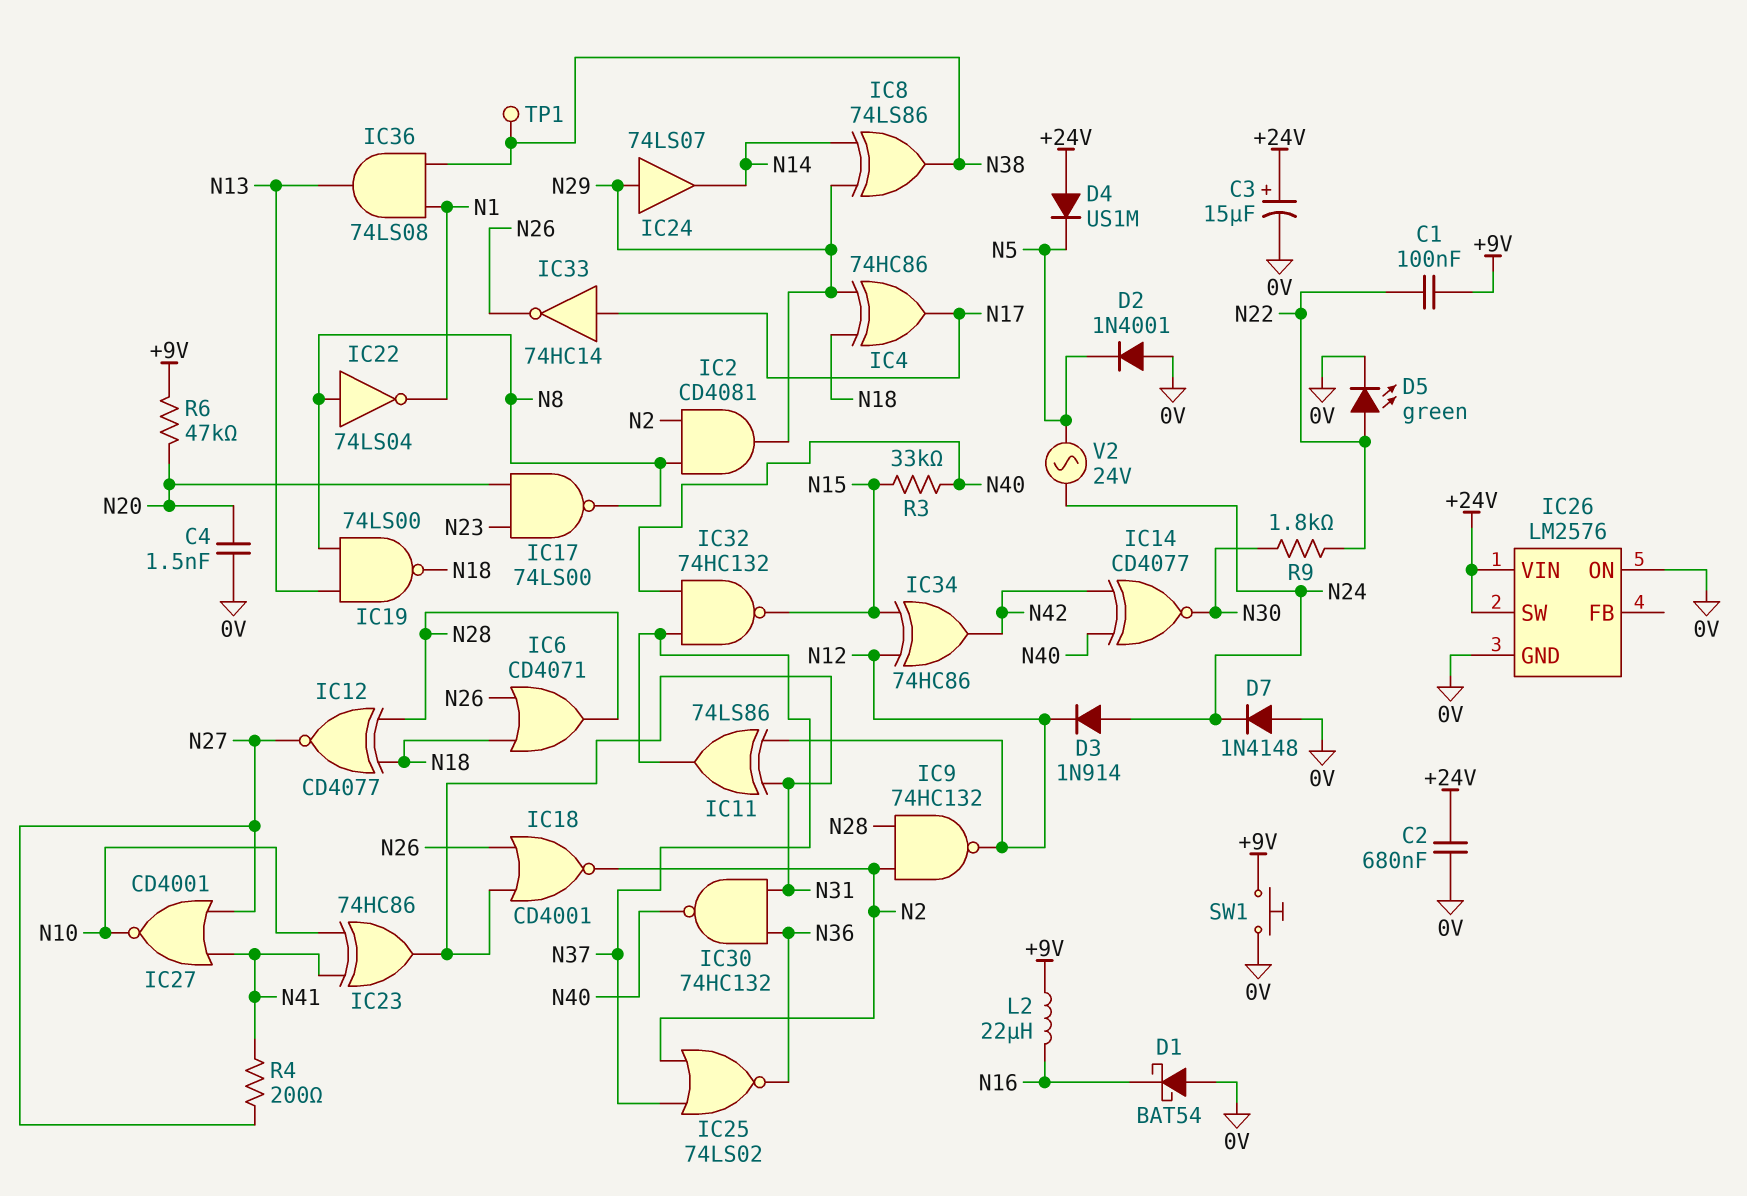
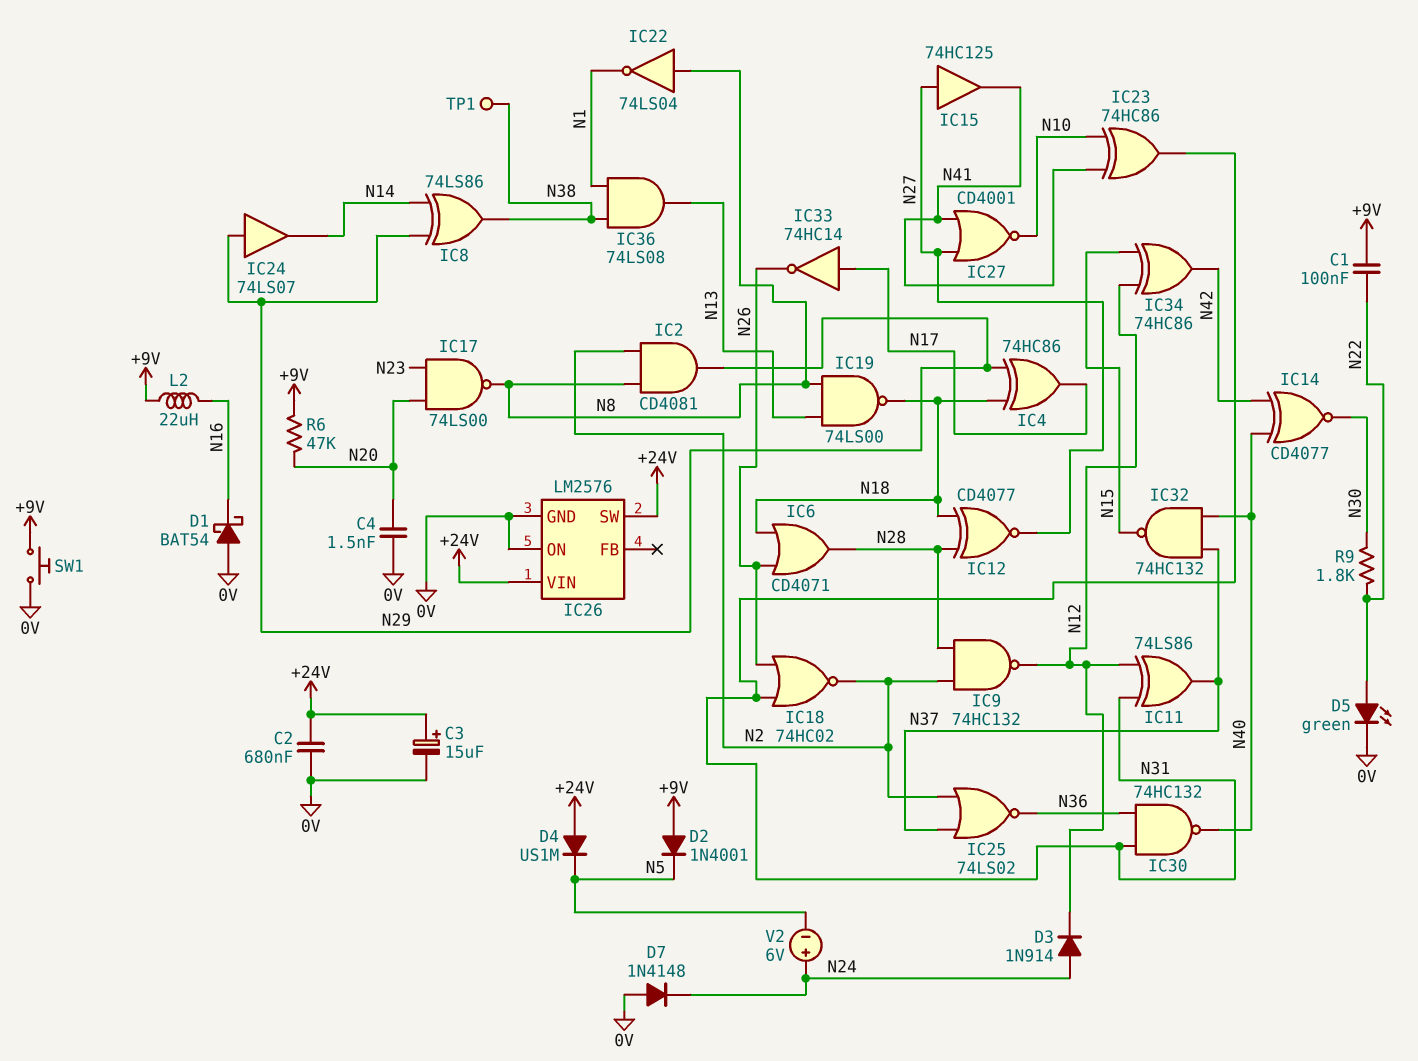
D2: diode 1N4001 (A 0V, K N5) -> diode 1N4001 (A +9V, K N5)
IC15: none -> buffer 74HC125 (in N27, out N41)
IC18: NOR CD4001 (in N26, in N31, out N2) -> NOR 74HC02 (in N26, in N31, out N2)
R3: 33k (N15, N40) -> none
R4: 200 (N27, N41) -> none
V2: AC 24V (N5, N24) -> 6V (plus N24, minus N5)

